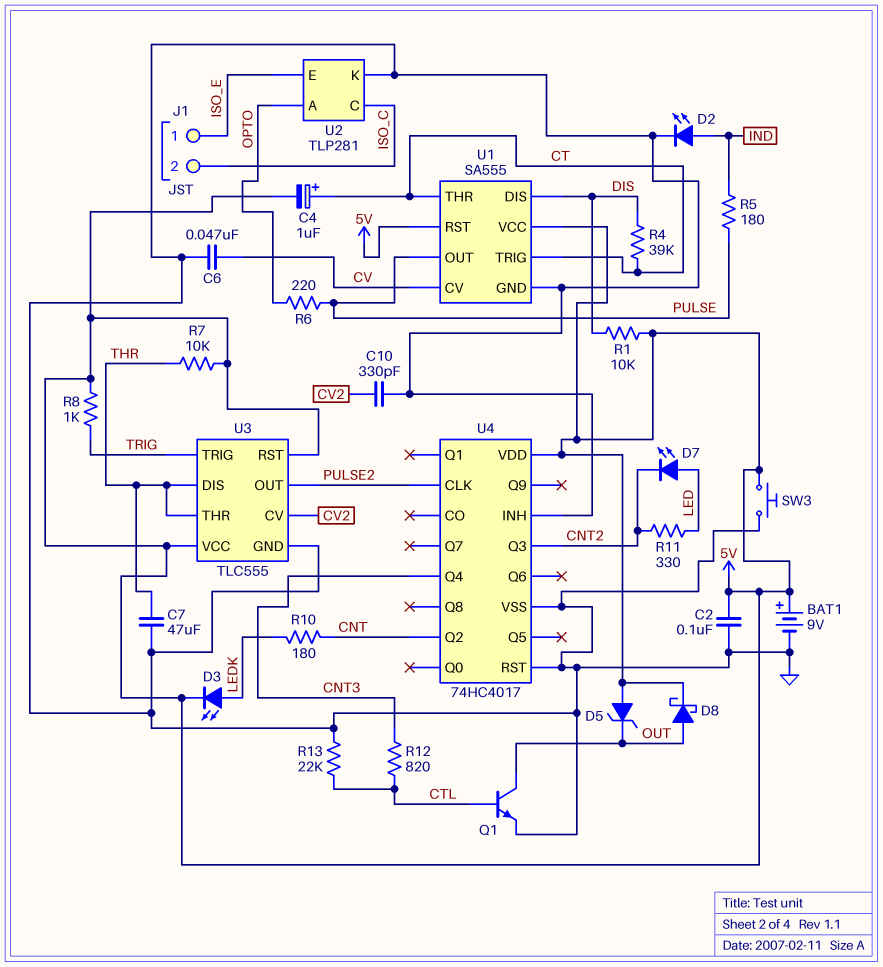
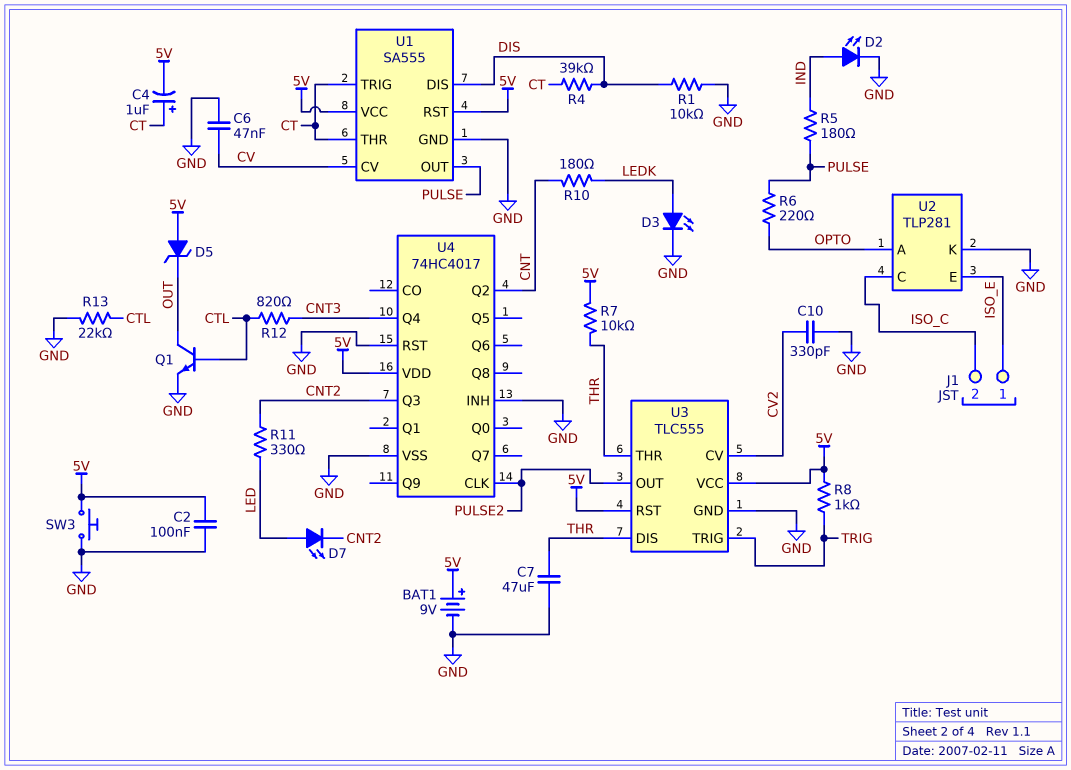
D3: LED (A LEDK, K 5V) -> LED (A LEDK, K GND)
D8: schottky (A OUT, K 5V) -> none
R1: 10k (5V, DIS) -> 10k (DIS, GND)

